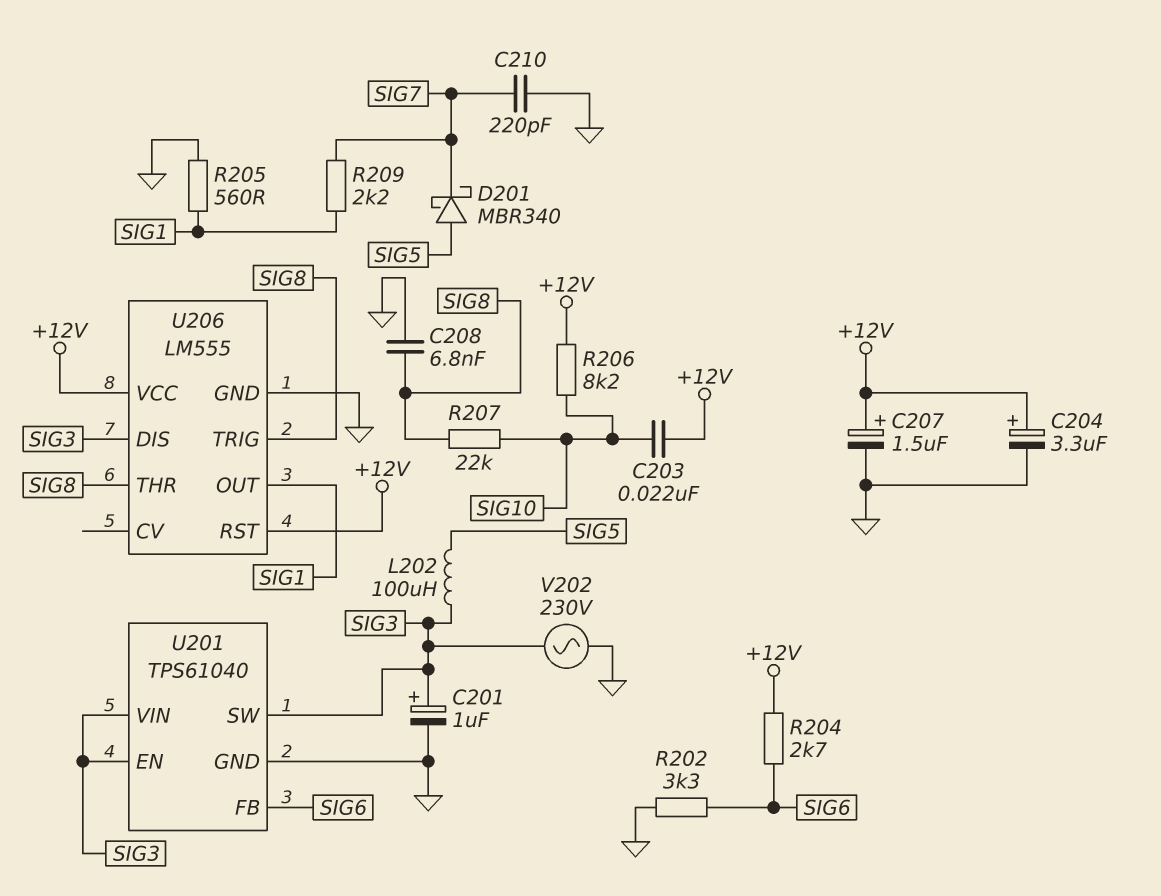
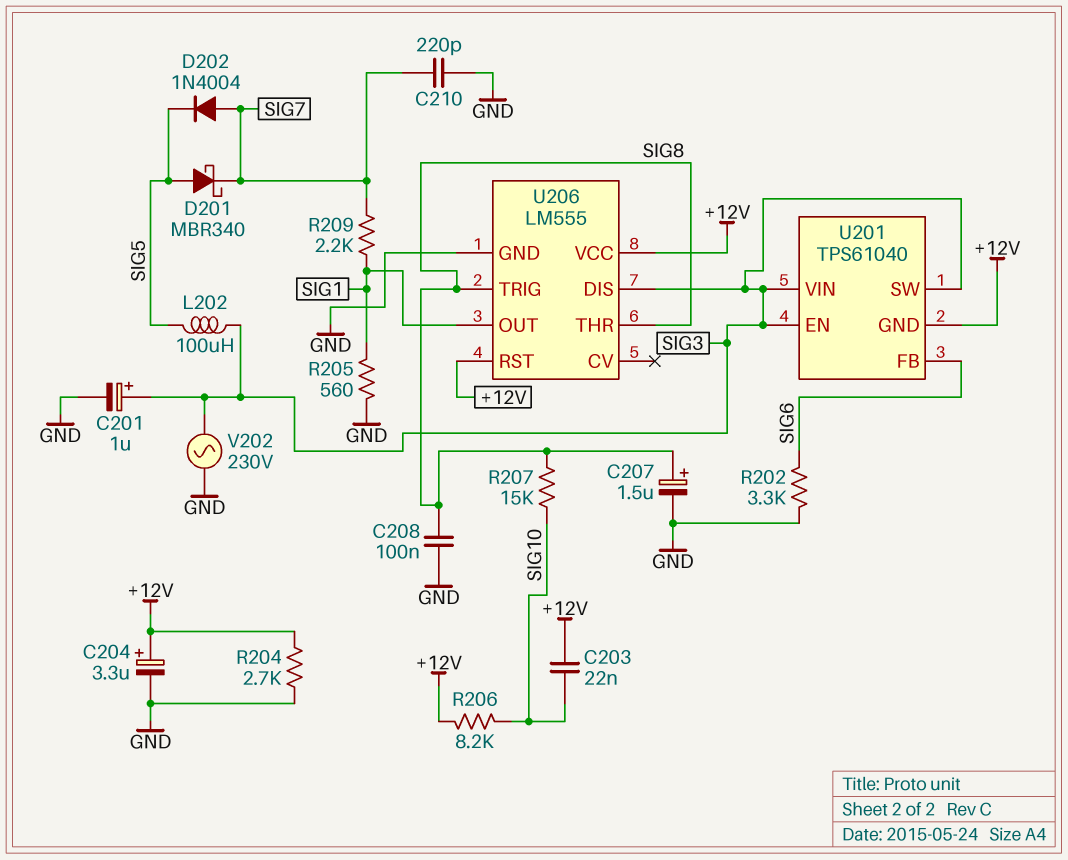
C207: 1.5uF (plus +12V, minus GND) -> 1.5uF (plus SIG8, minus GND)
C208: 6.8nF (GND, SIG8) -> 100nF (GND, SIG8)
D202: none -> diode 1N4004 (A SIG7, K SIG5)
R204: 2.7k (+12V, SIG6) -> 2.7k (+12V, GND)
R207: 22k (SIG8, SIG10) -> 15k (SIG8, SIG10)
U201 pin GND: GND -> +12V

